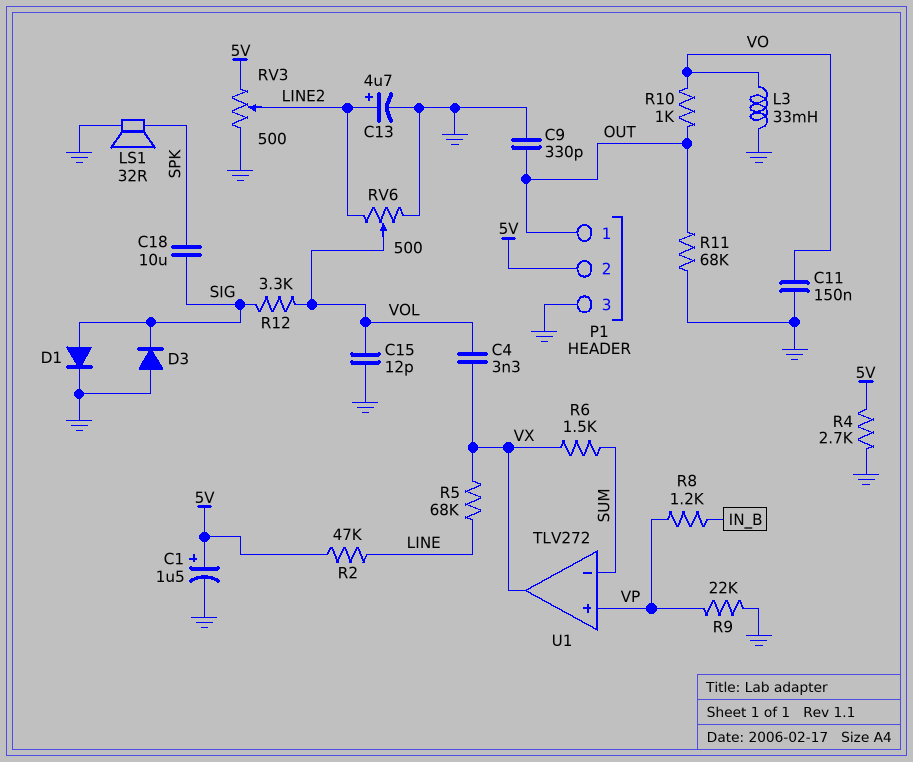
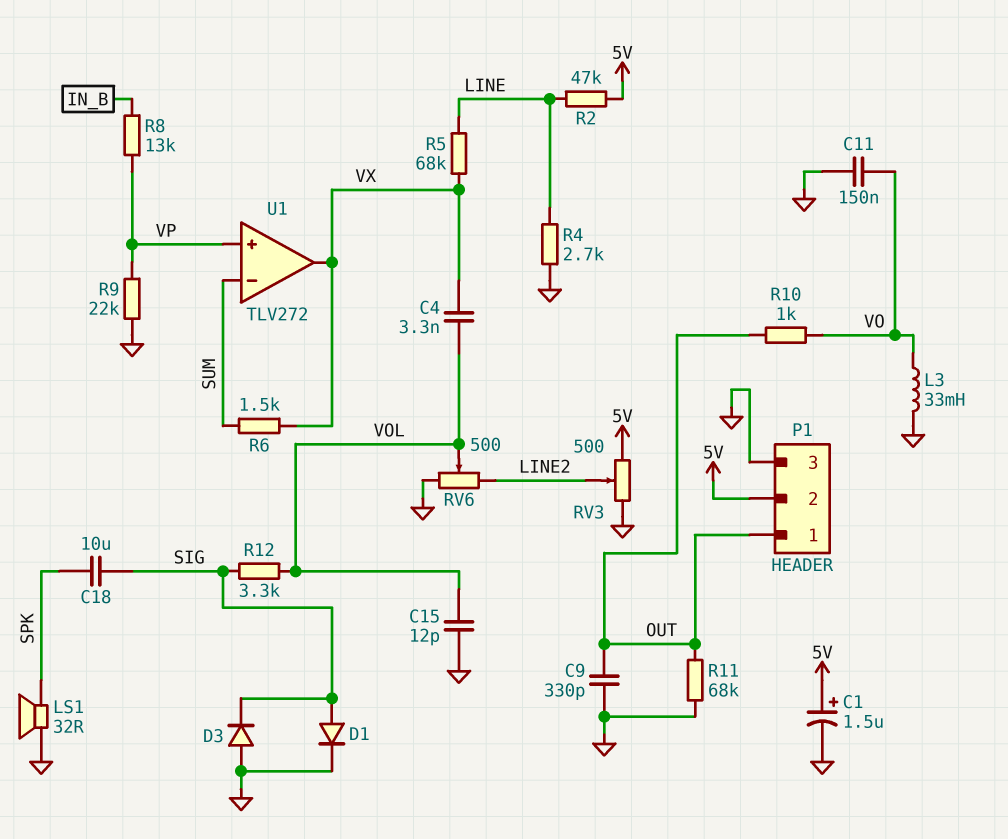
C13: 4.7uF (plus LINE2, minus GND) -> none
R4: 2.7k (5V, GND) -> 2.7k (GND, LINE)
R8: 1.2k (IN_B, VP) -> 13k (IN_B, VP)

